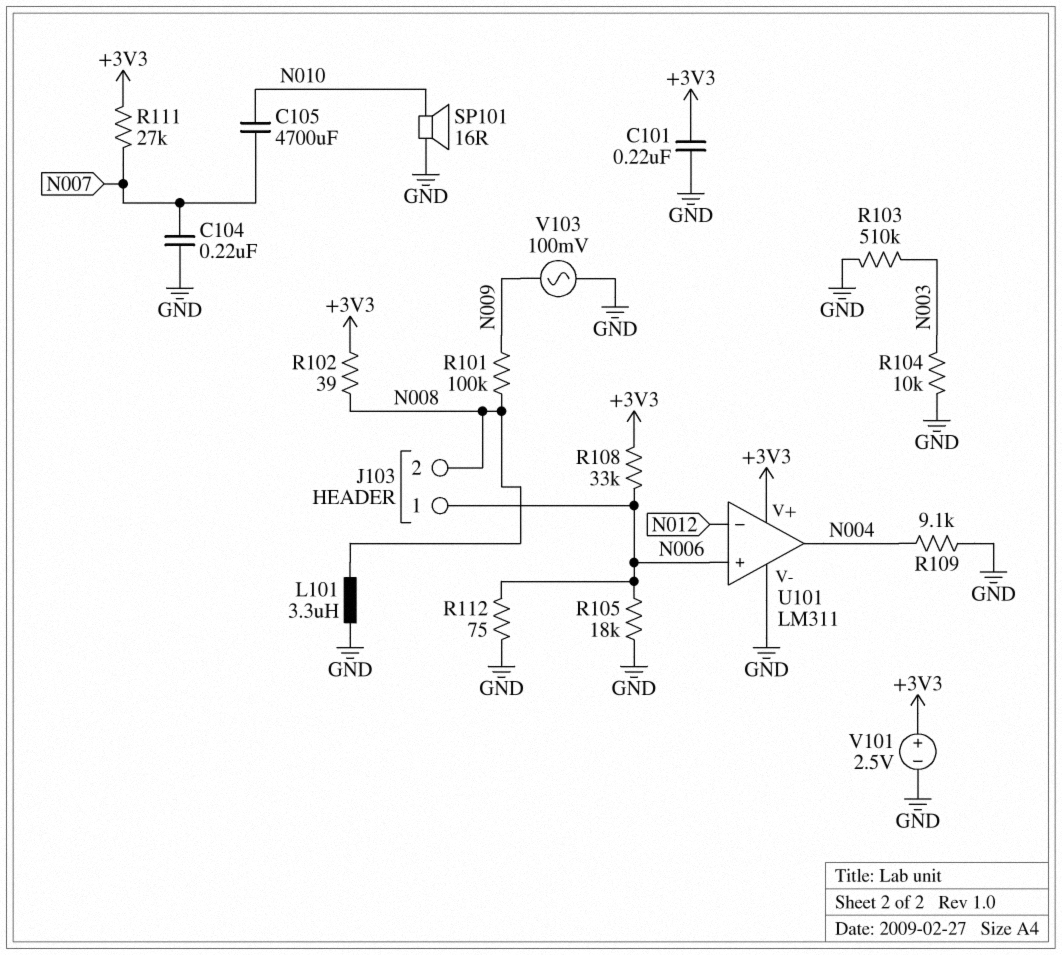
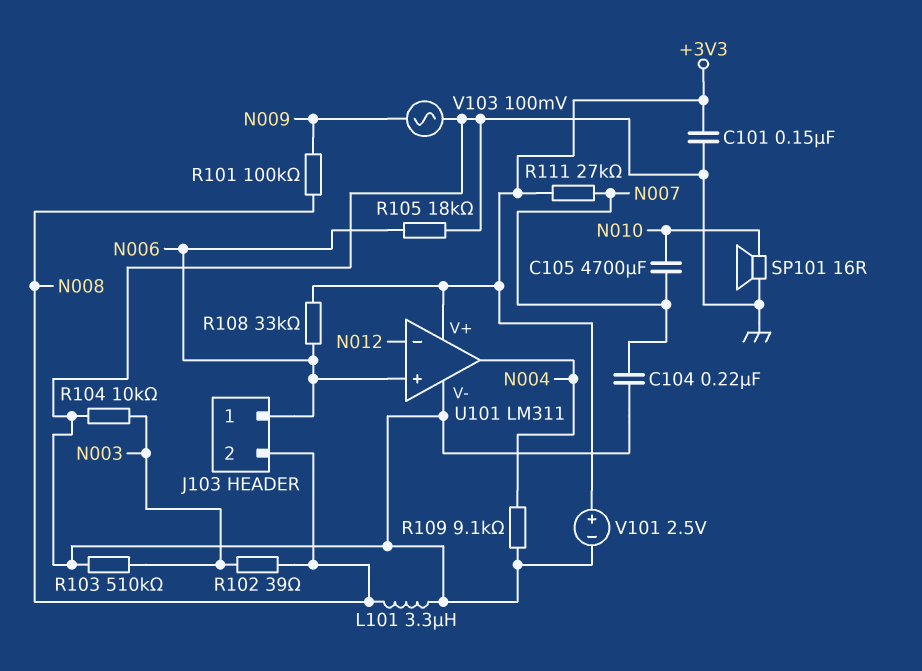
C101: 220nF (+3V3, GND) -> 150nF (+3V3, GND)
R102: 39 (+3V3, N008) -> 39 (N003, N008)
R112: 75 (GND, N006) -> none

